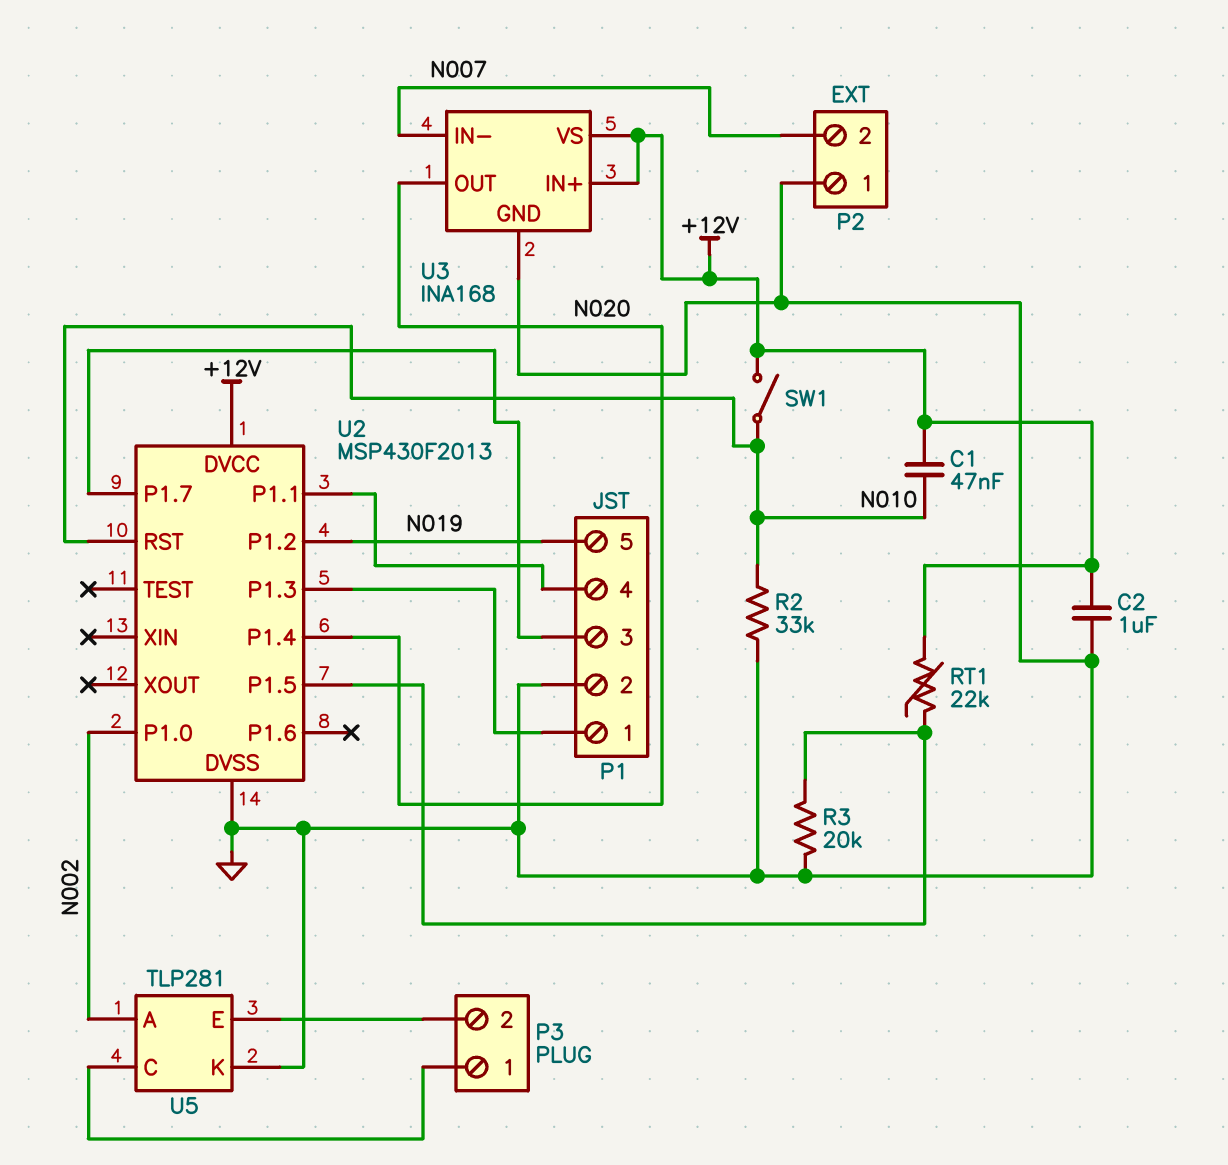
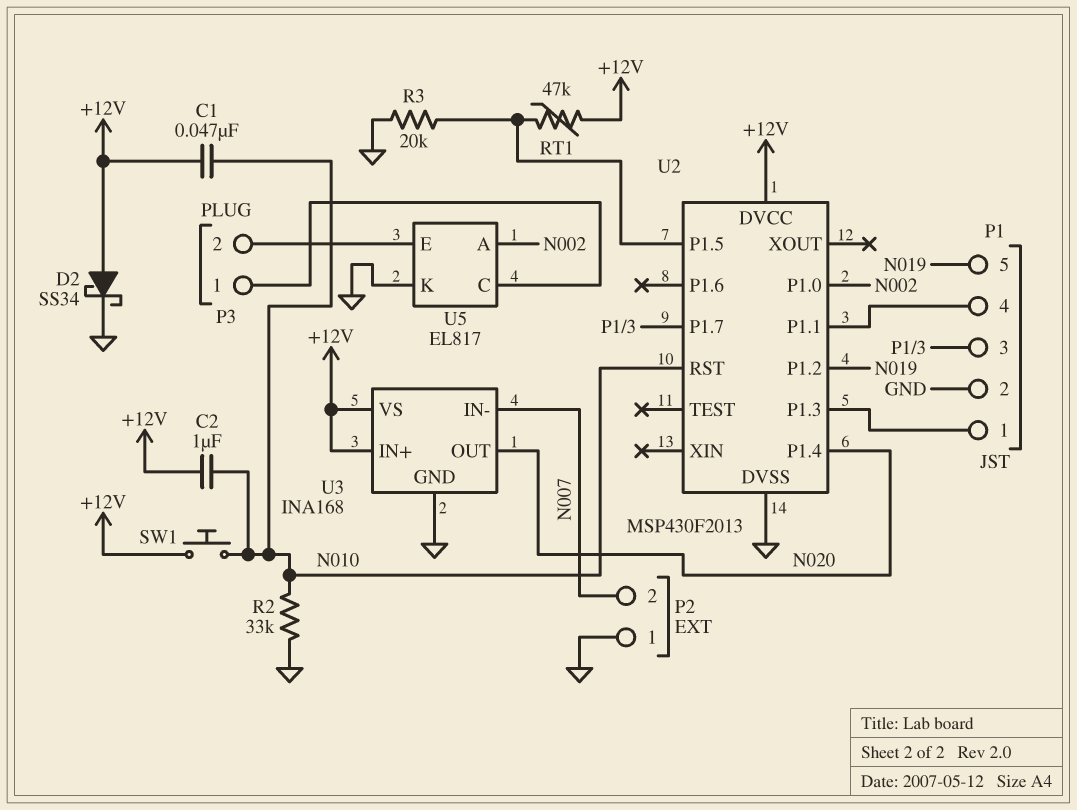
C2: 1uF (+12V, GND) -> 1uF (+12V, N010)
D2: none -> schottky SS34 (A +12V, K GND)
RT1: 22k (+12V, U2/P1.5) -> 47k (+12V, U2/P1.5)
SW1: switch (+12V, N010) -> button (+12V, N010)
U5: TLP281 -> EL817

